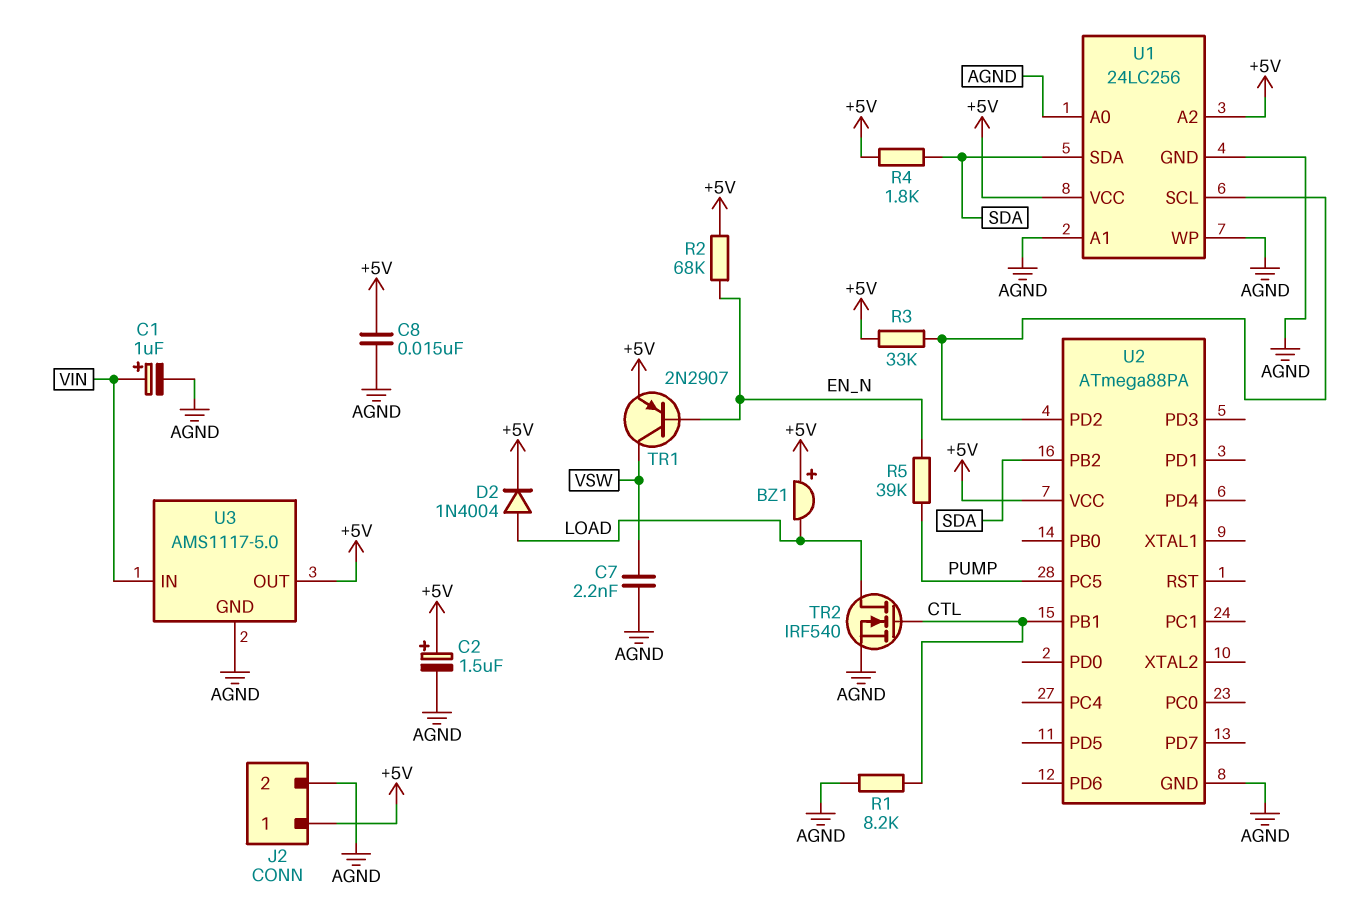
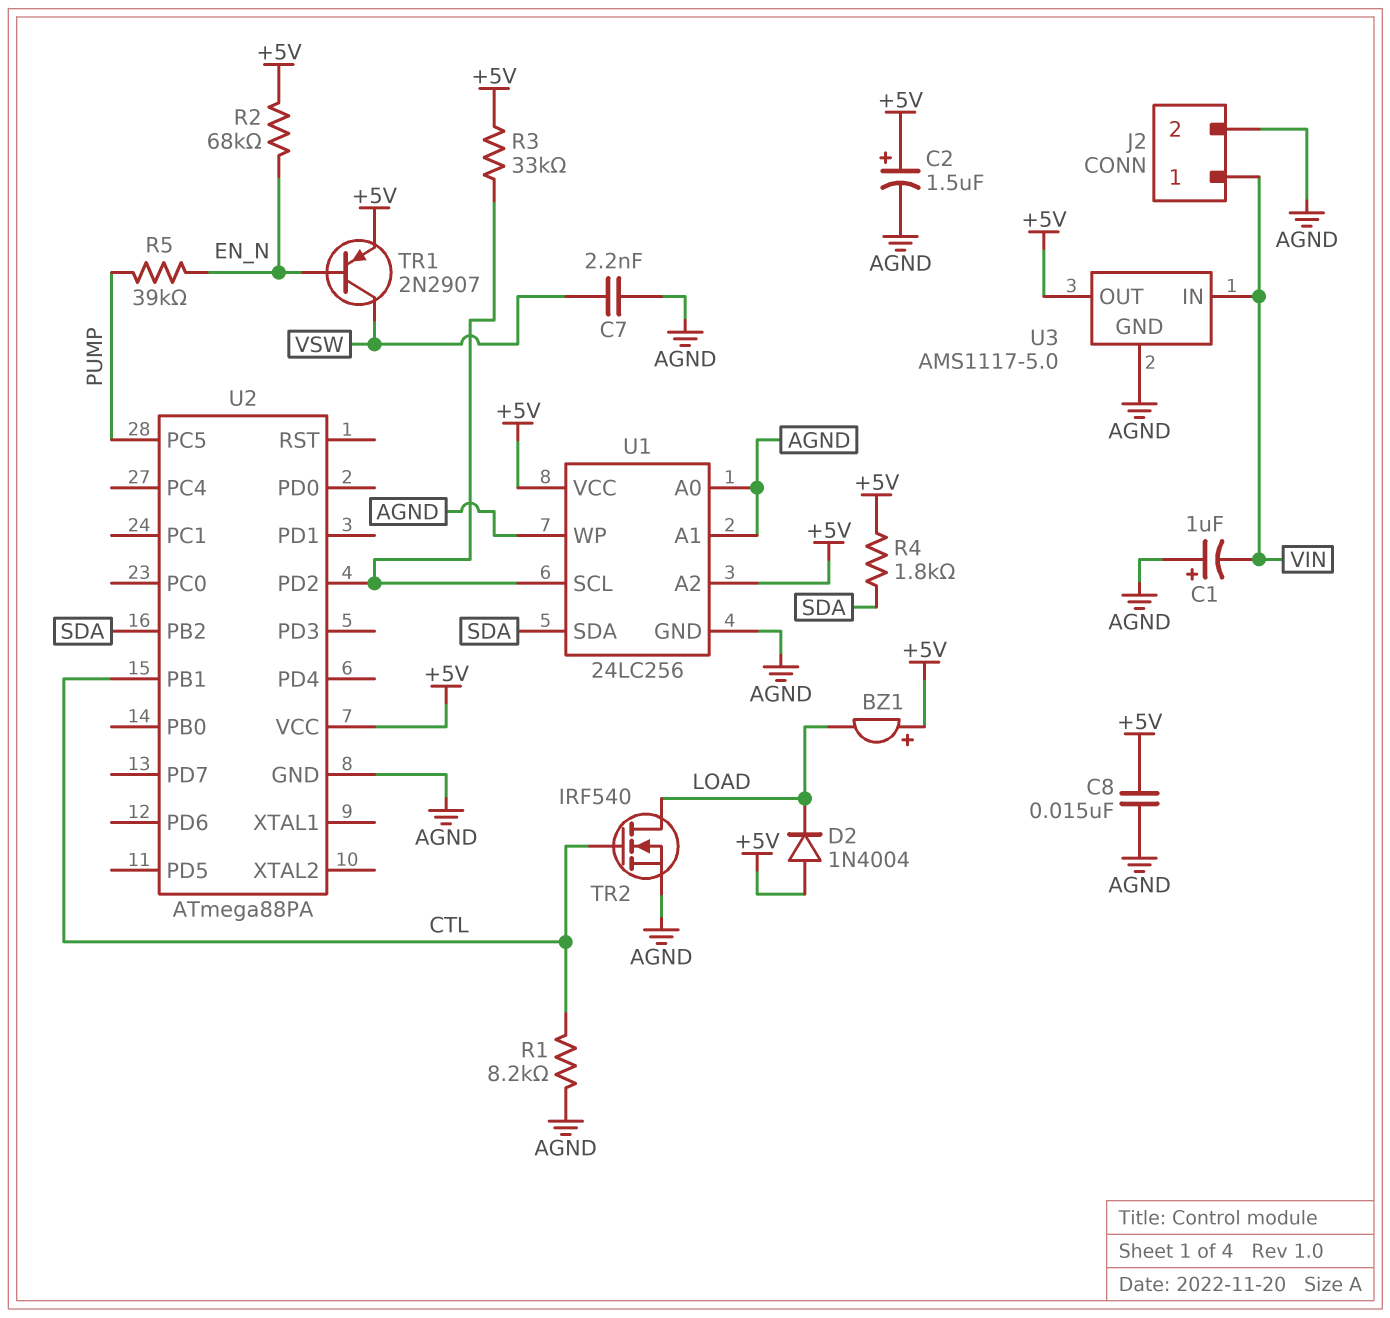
C1: 1uF (plus VIN, minus AGND) -> 1uF (plus AGND, minus VIN)
D2: diode 1N4004 (A LOAD, K +5V) -> diode 1N4004 (A +5V, K LOAD)
J2 pin 1: +5V -> VIN

